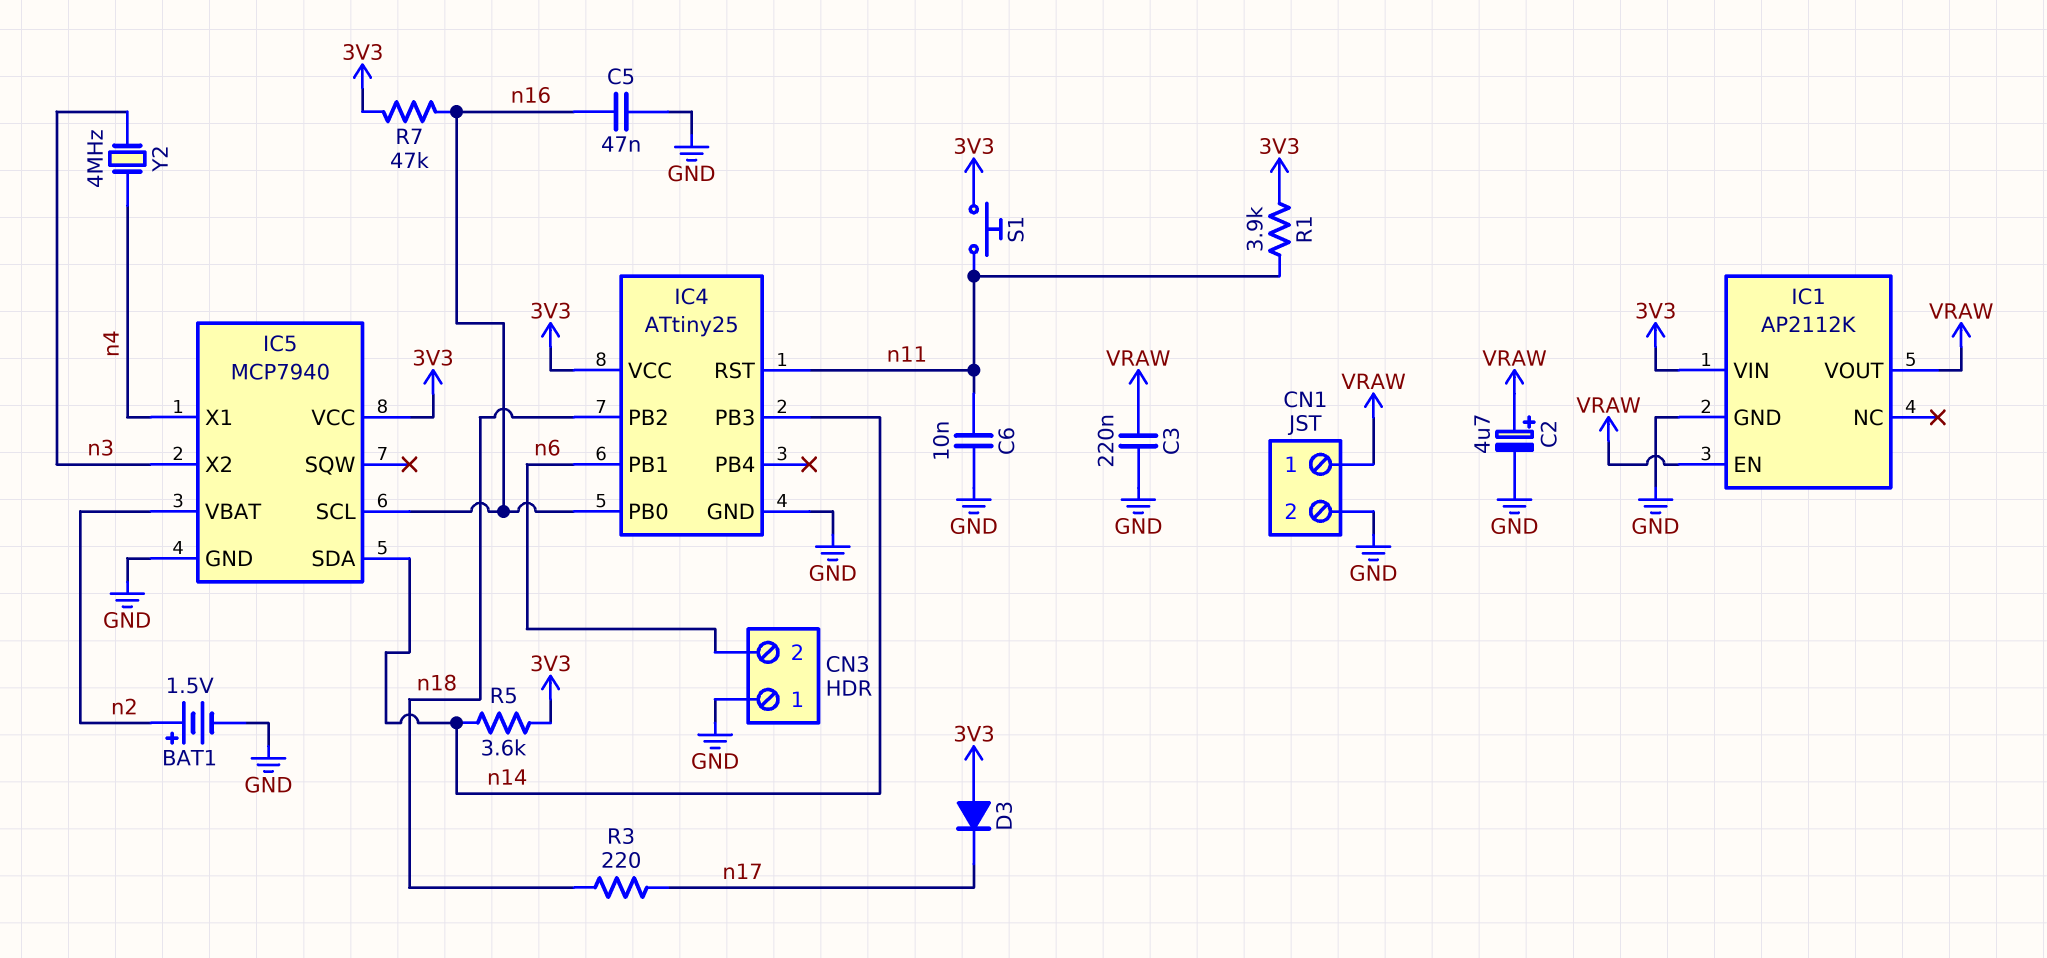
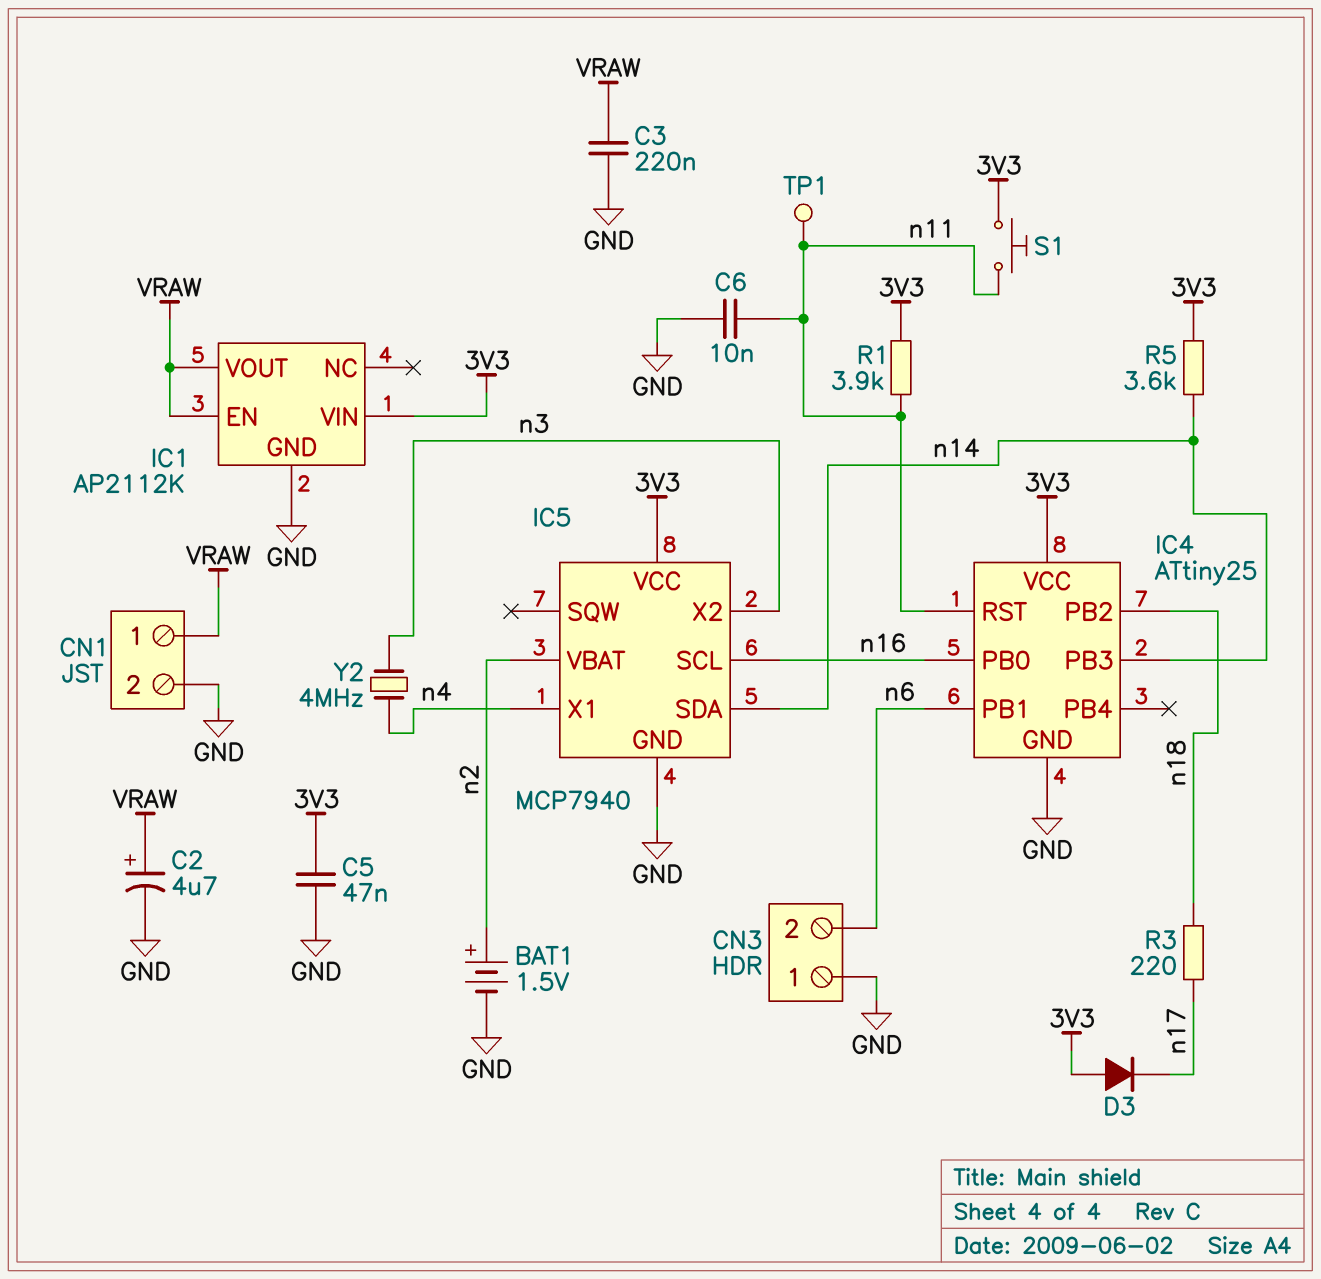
C5: 47nF (GND, n16) -> 47nF (3V3, GND)
R7: 47k (3V3, n16) -> none
TP1: none -> test point (n11)

